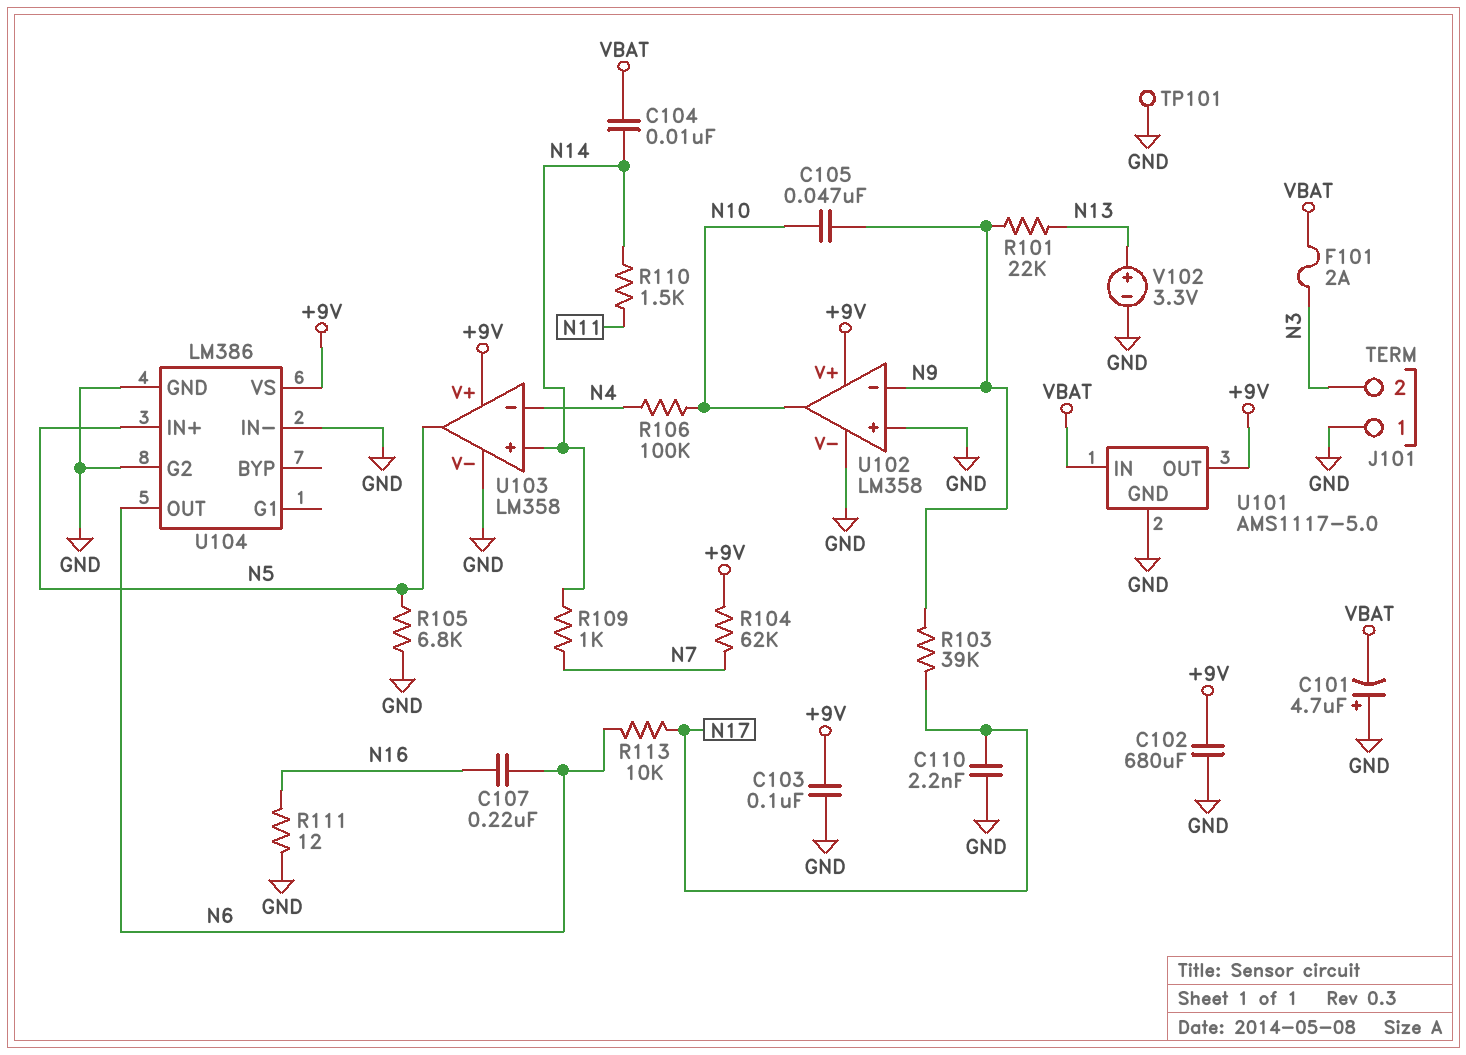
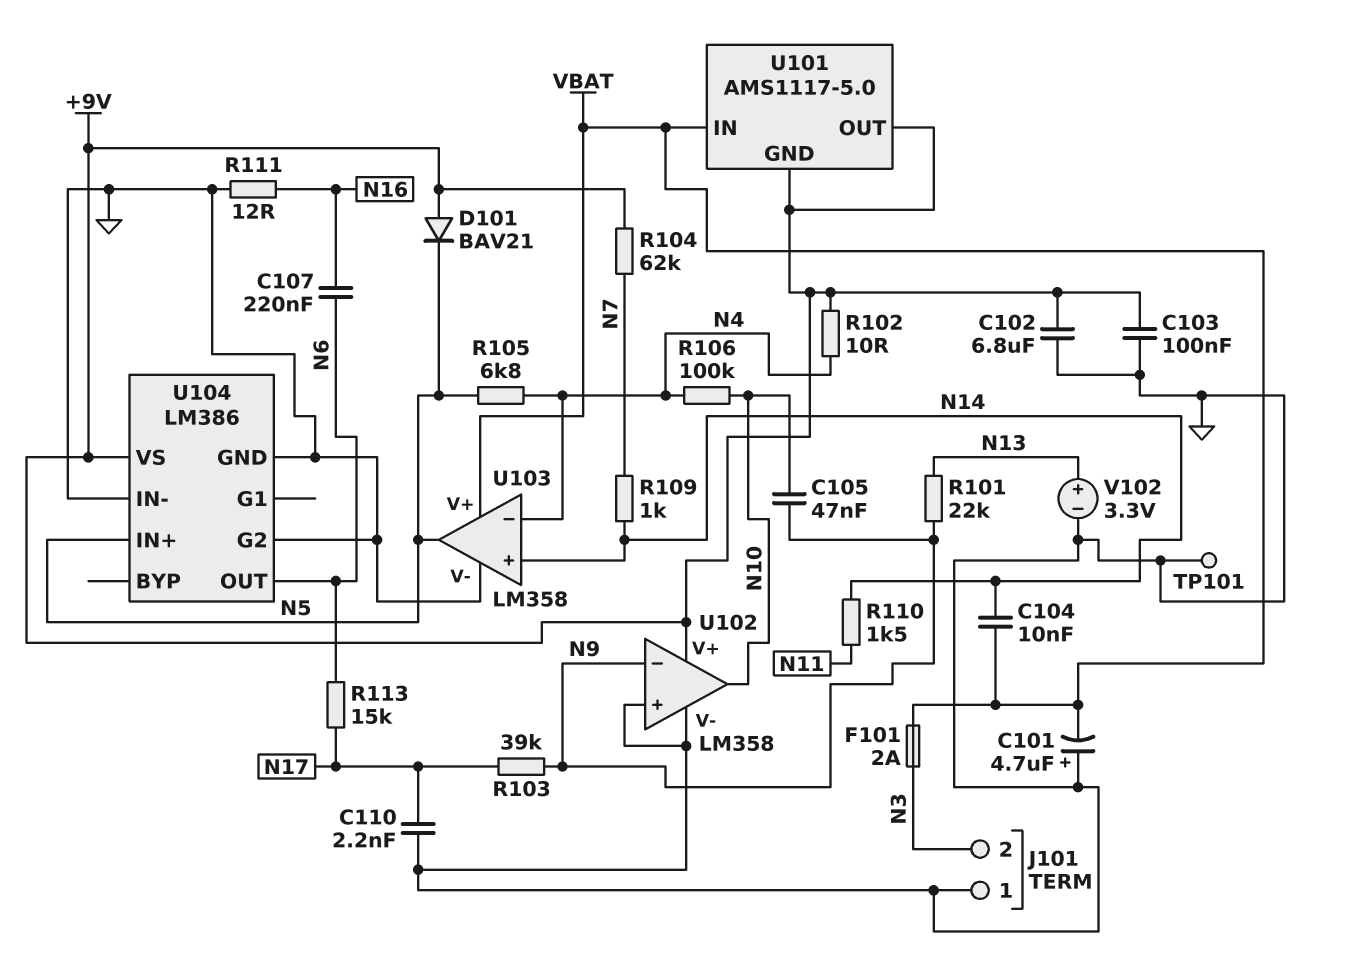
C102: 680uF (+9V, GND) -> 6.8uF (+9V, GND)
D101: none -> diode BAV21 (A +9V, K N5)
R102: none -> 10 (+9V, N4)
R105: 6.8k (GND, N5) -> 6.8k (N4, N5)
R113: 10k (N6, N17) -> 15k (N6, N17)
U101 pin GND: GND -> +9V
U103 pin V+: +9V -> VBAT

